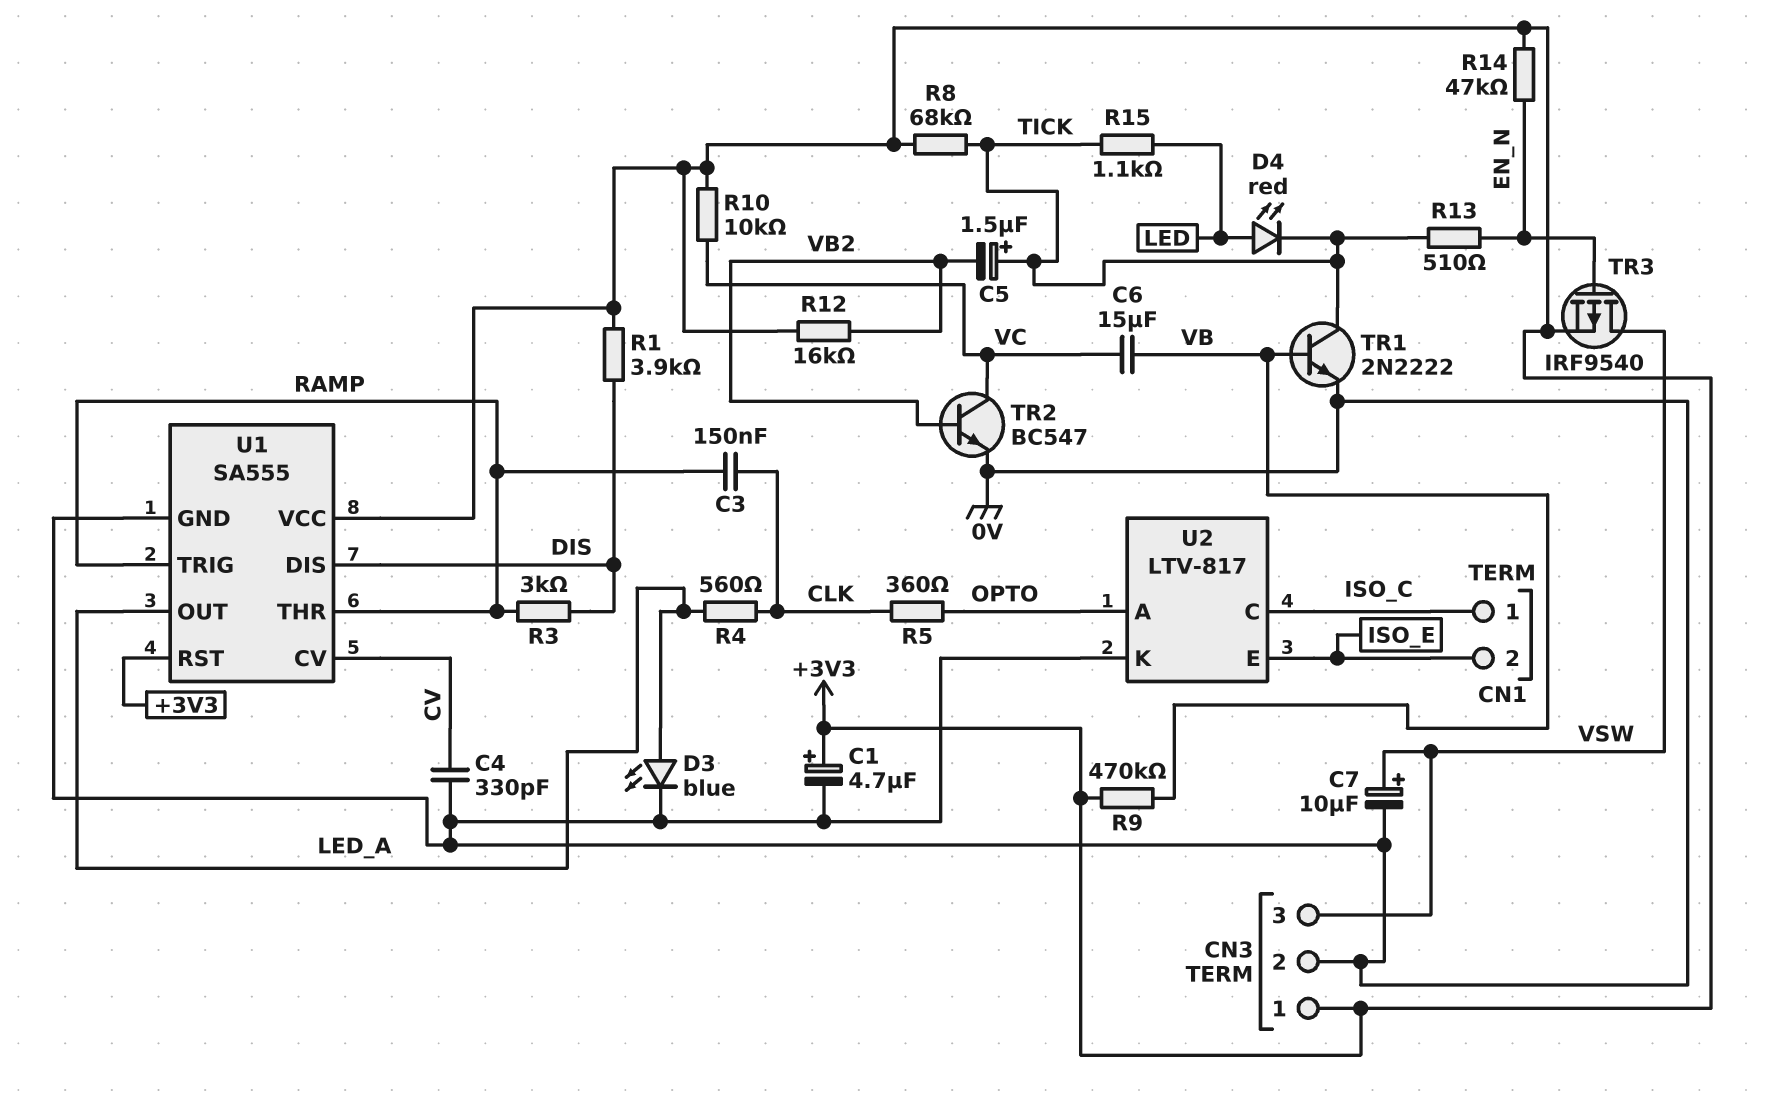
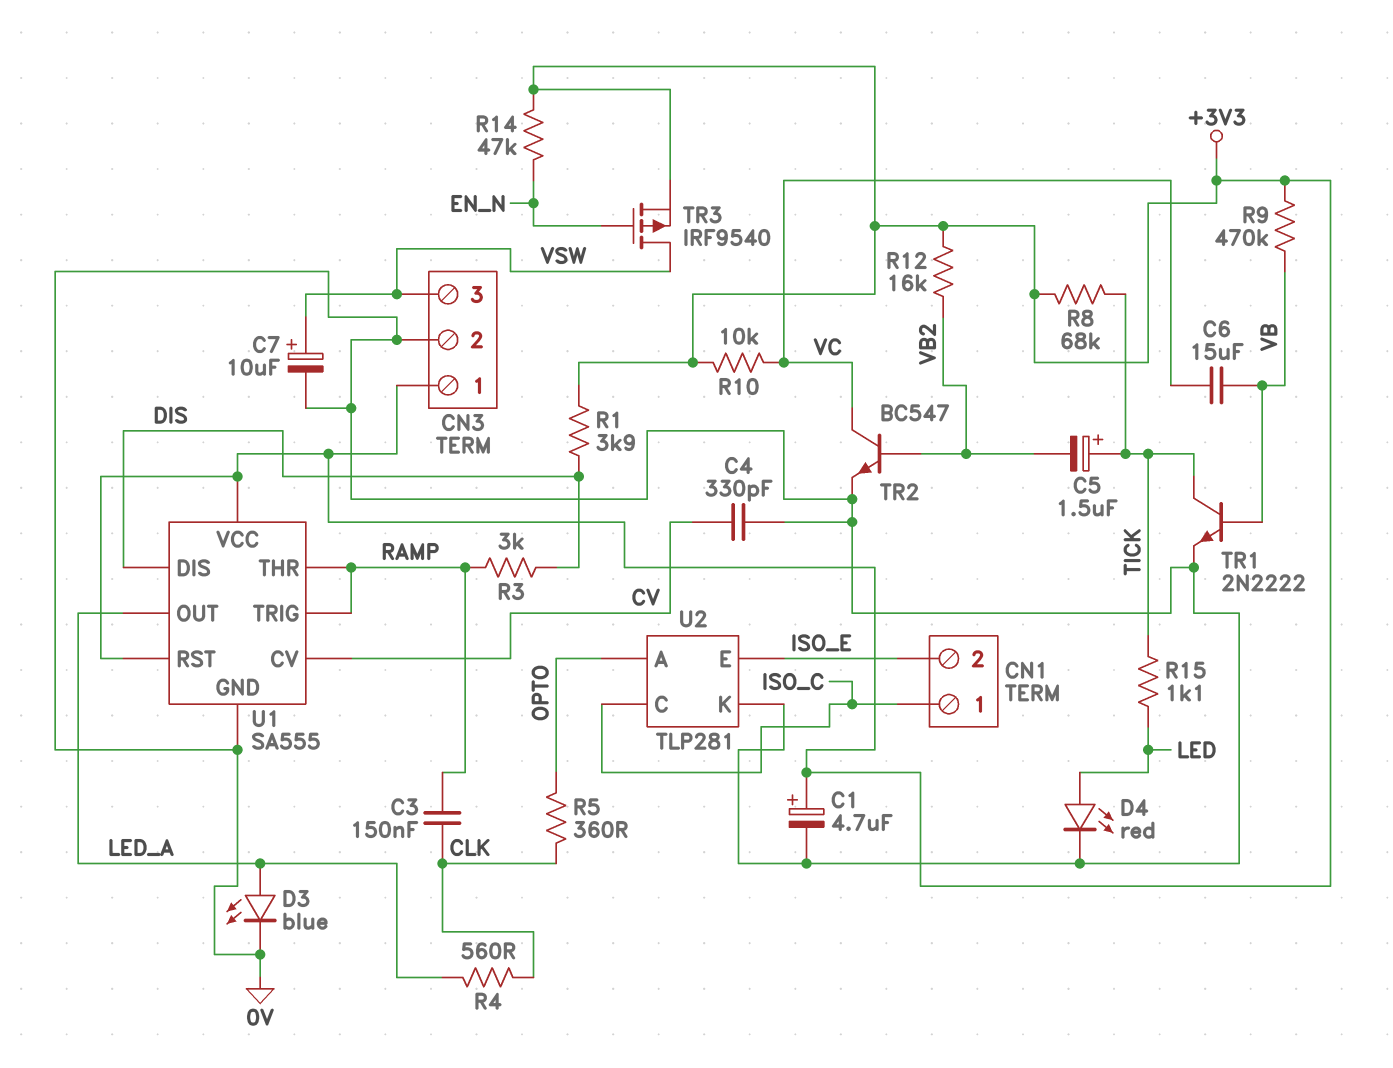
D4: LED red (A LED, K TICK) -> LED red (A LED, K 0V)
R13: 510 (EN_N, TICK) -> none
U2: LTV-817 -> TLP281

